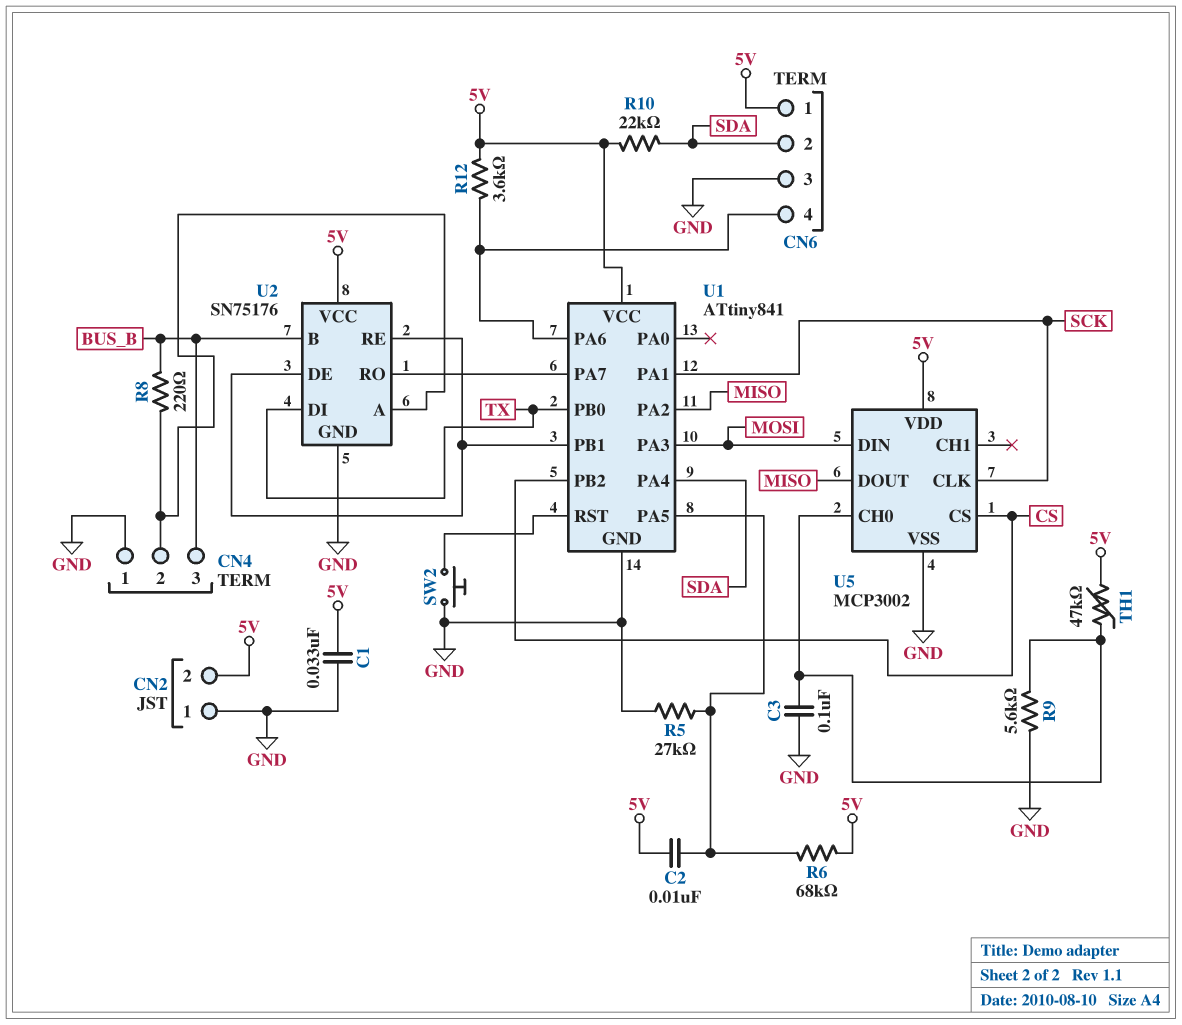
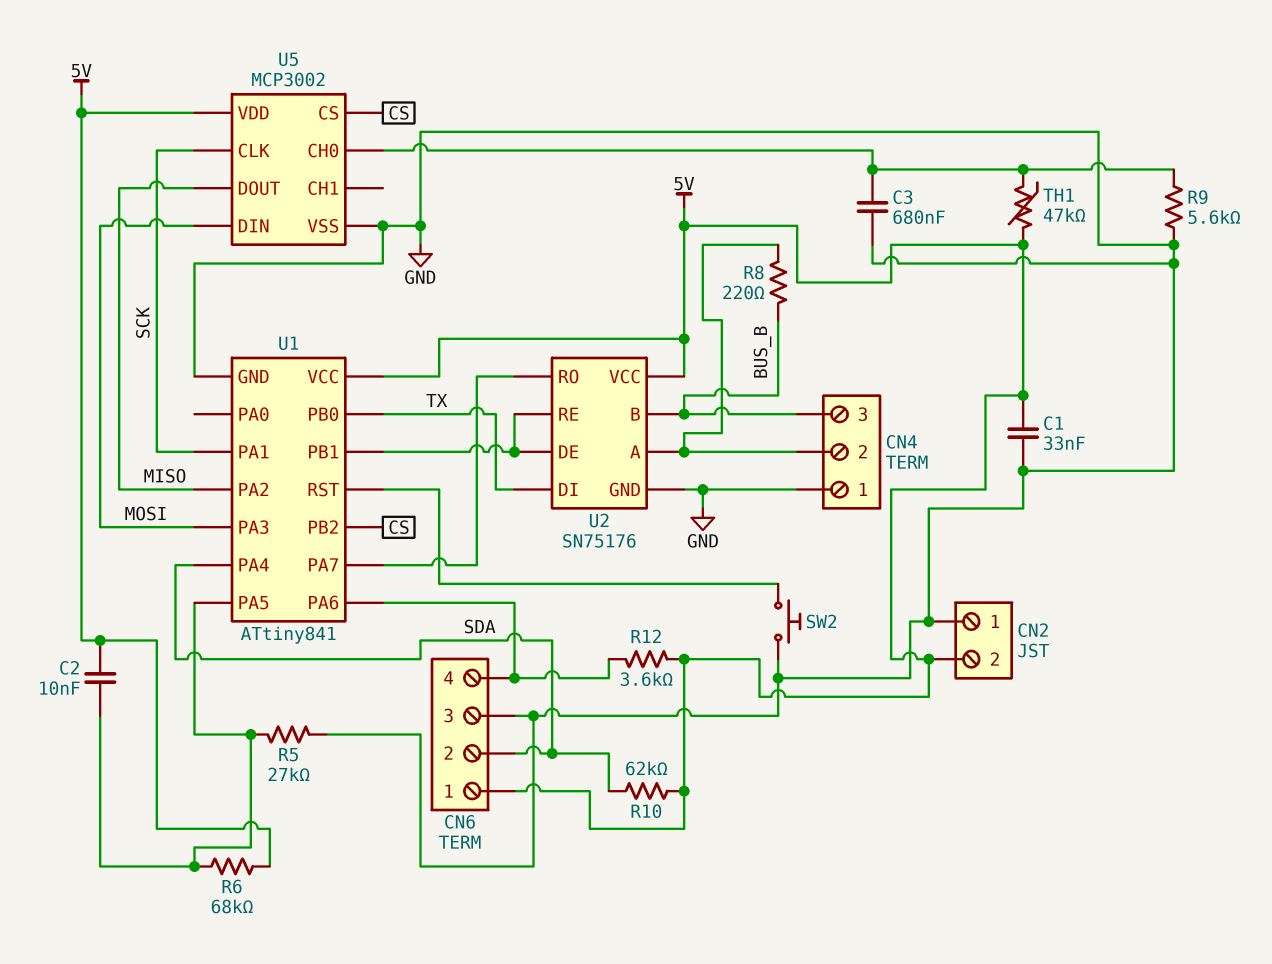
C3: 100nF (GND, U5/CH0) -> 680nF (GND, U5/CH0)
R10: 22k (5V, SDA) -> 62k (5V, SDA)

